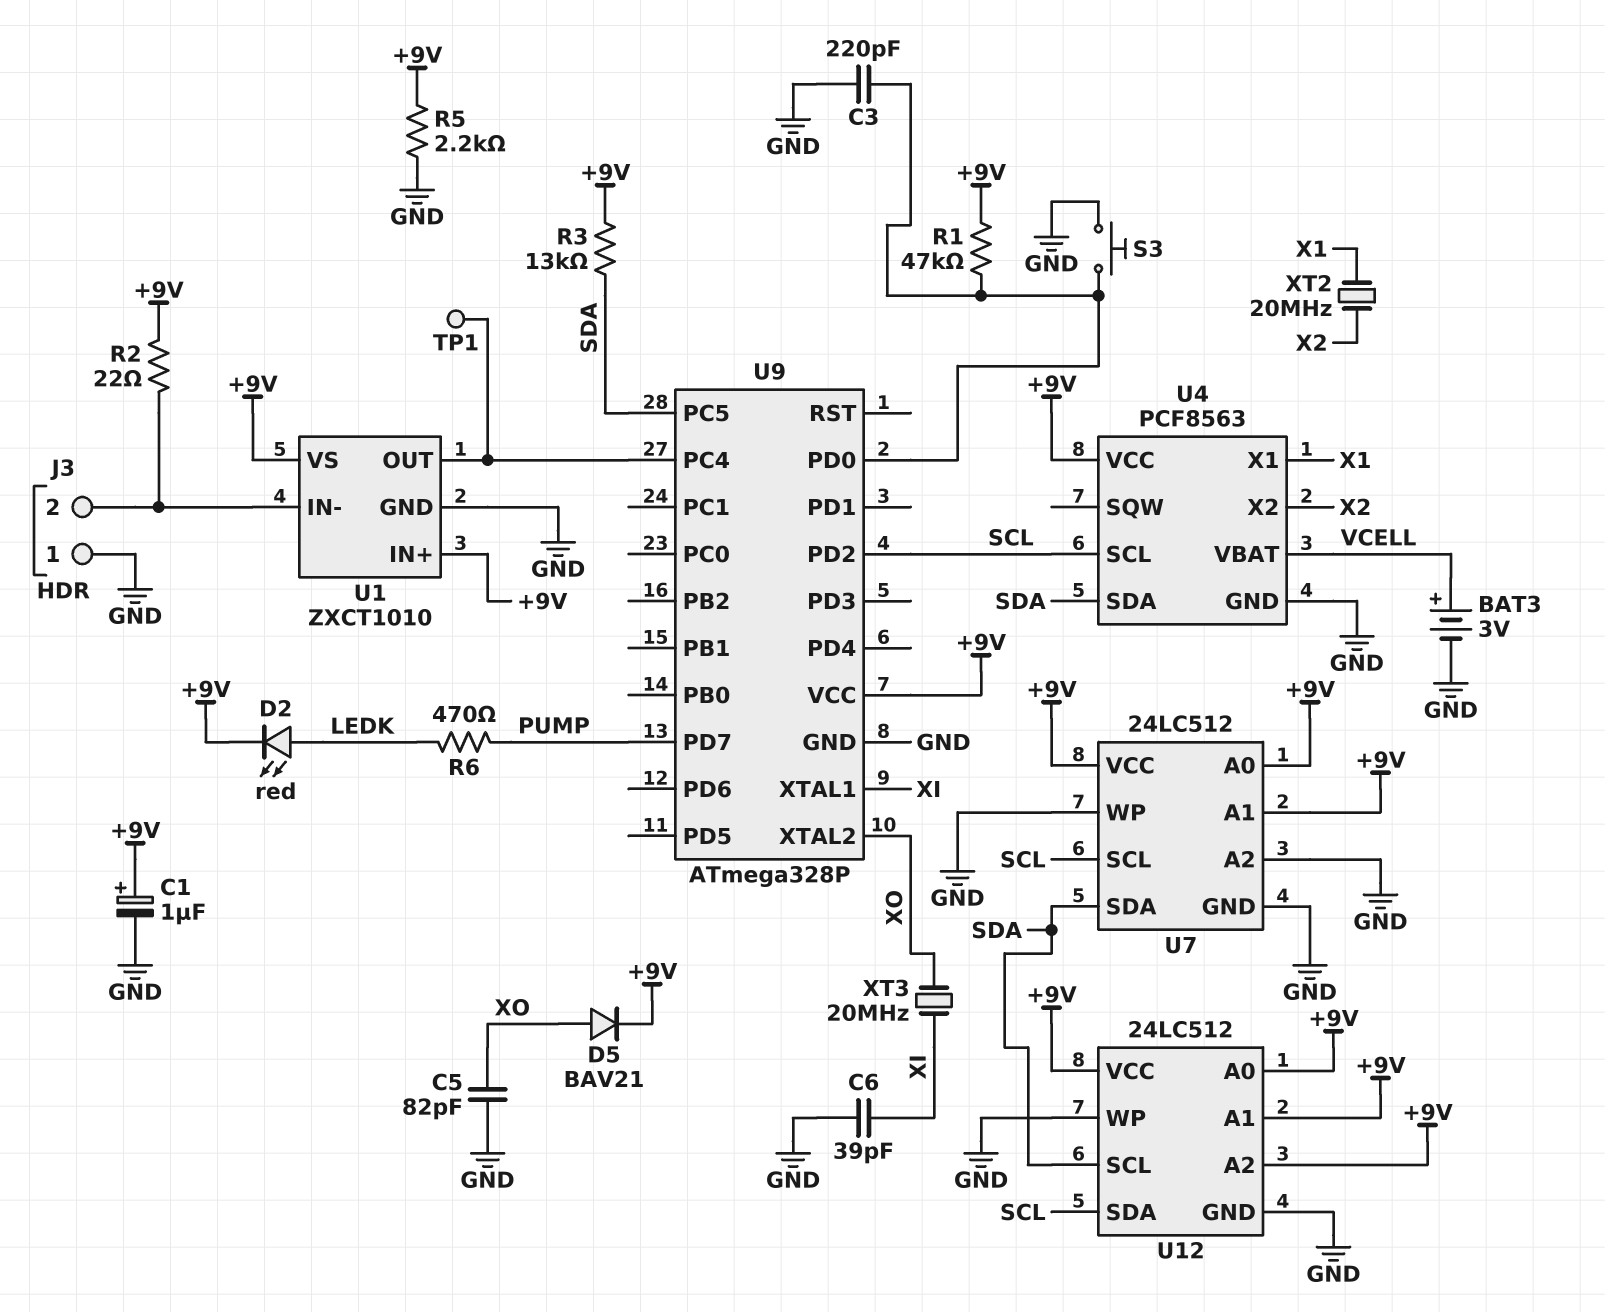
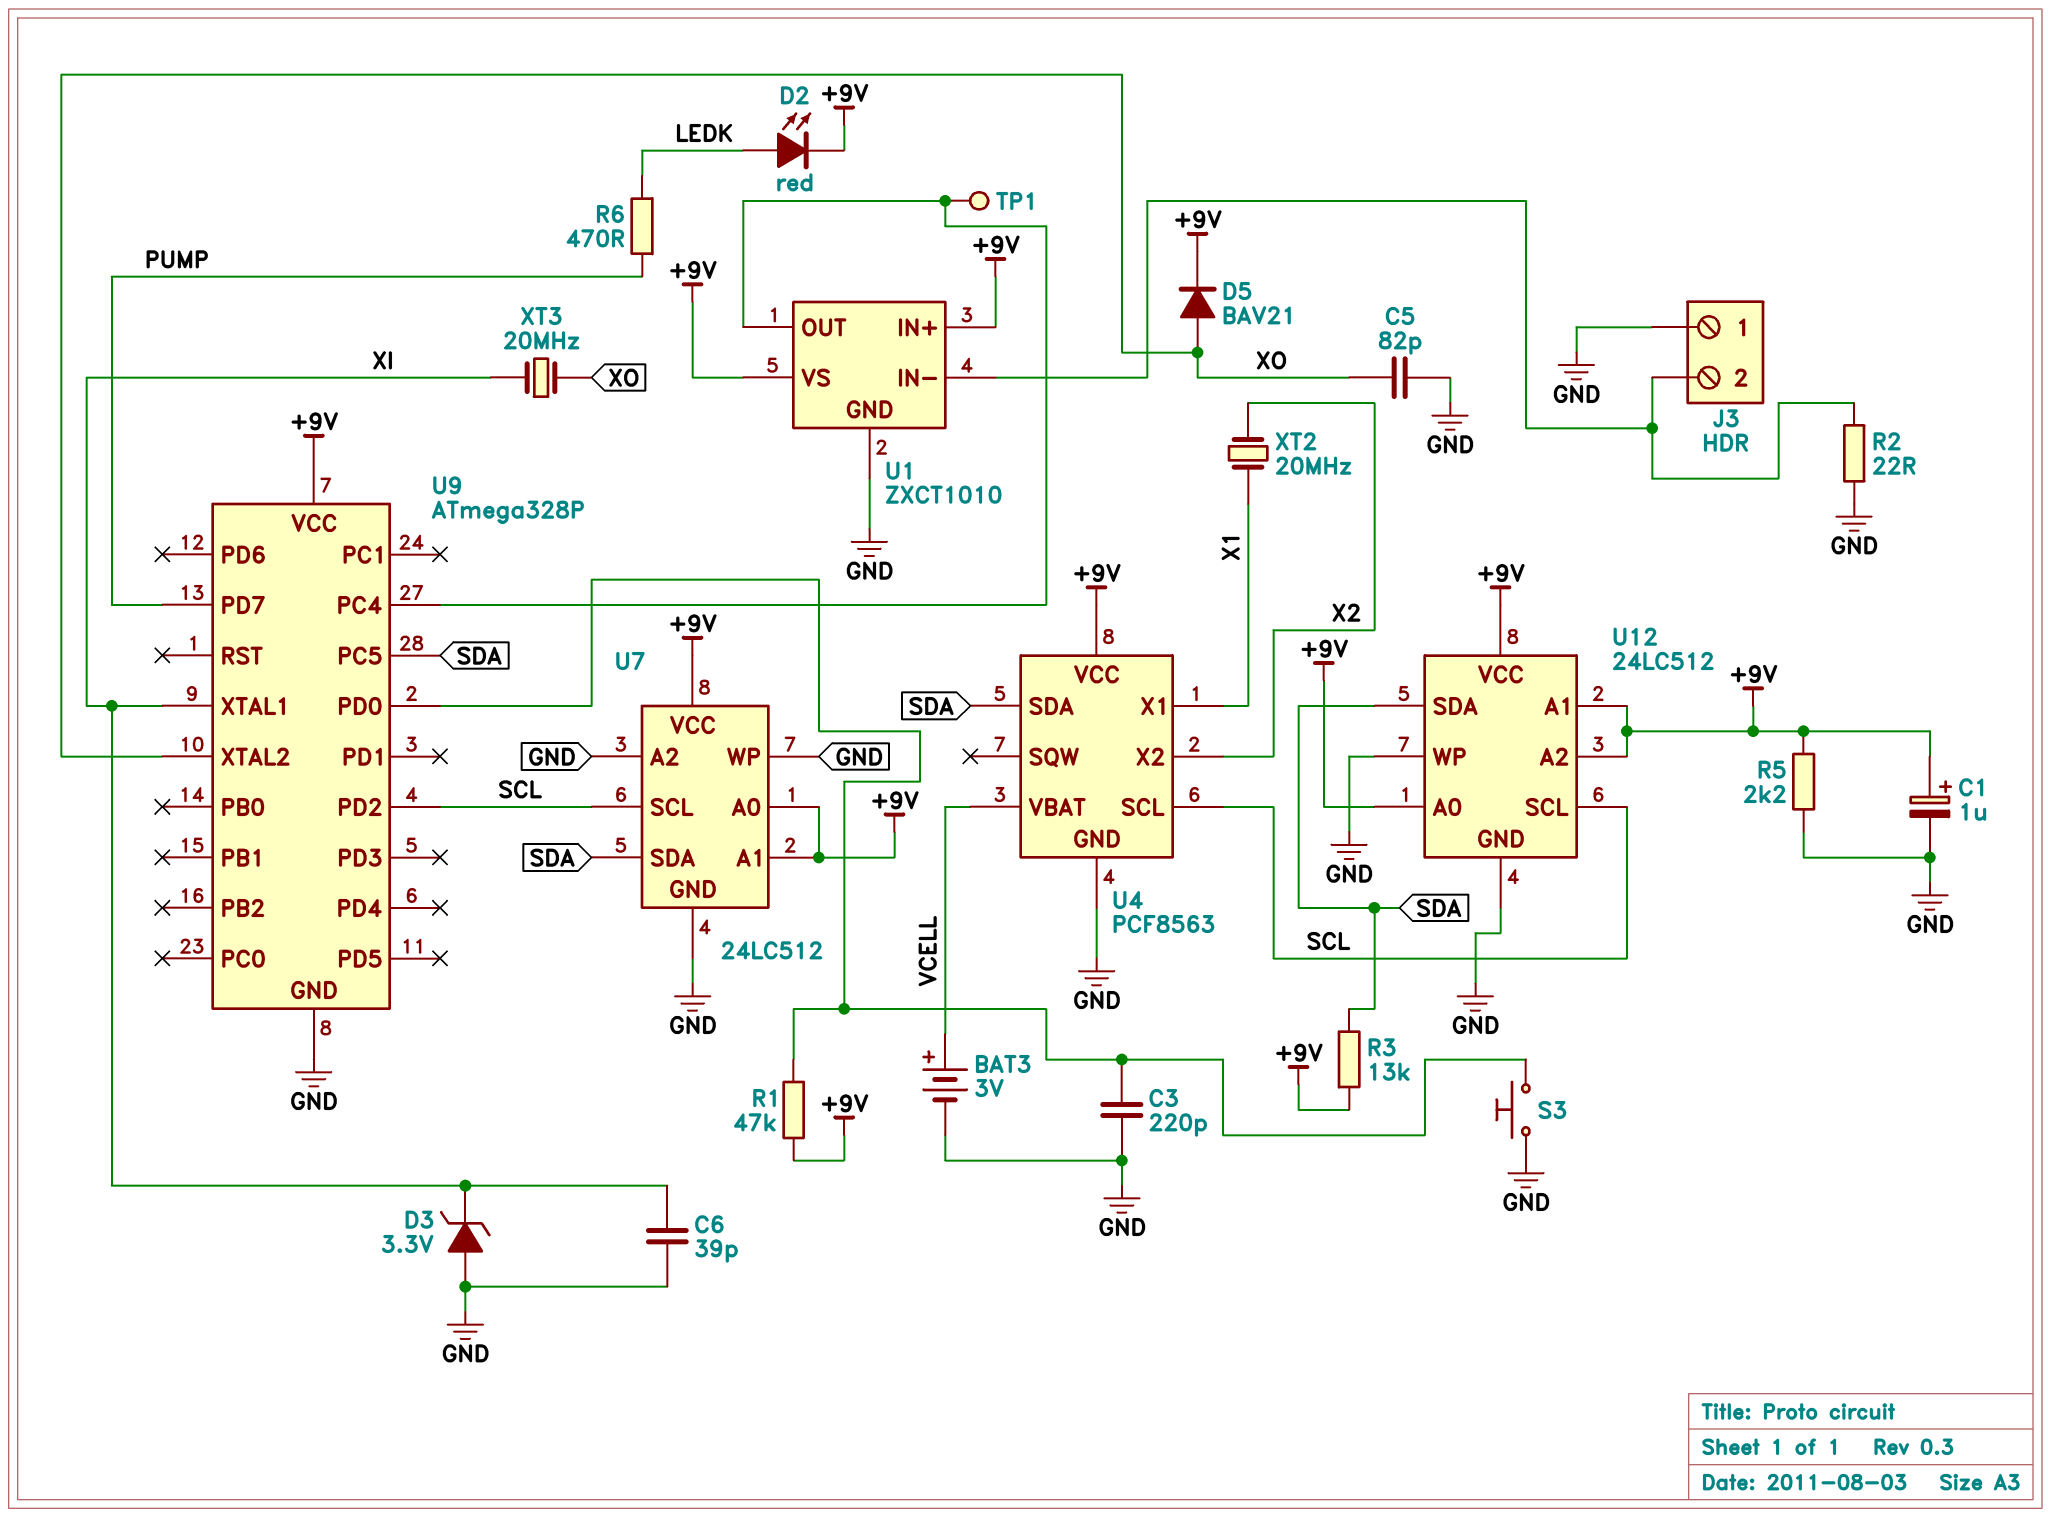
D3: none -> zener 3.3V (A GND, K XI)
R2: 22 (+9V, J3/2) -> 22 (GND, J3/2)
U12 pin SCL: SDA -> SCL
U12 pin SDA: SCL -> SDA

